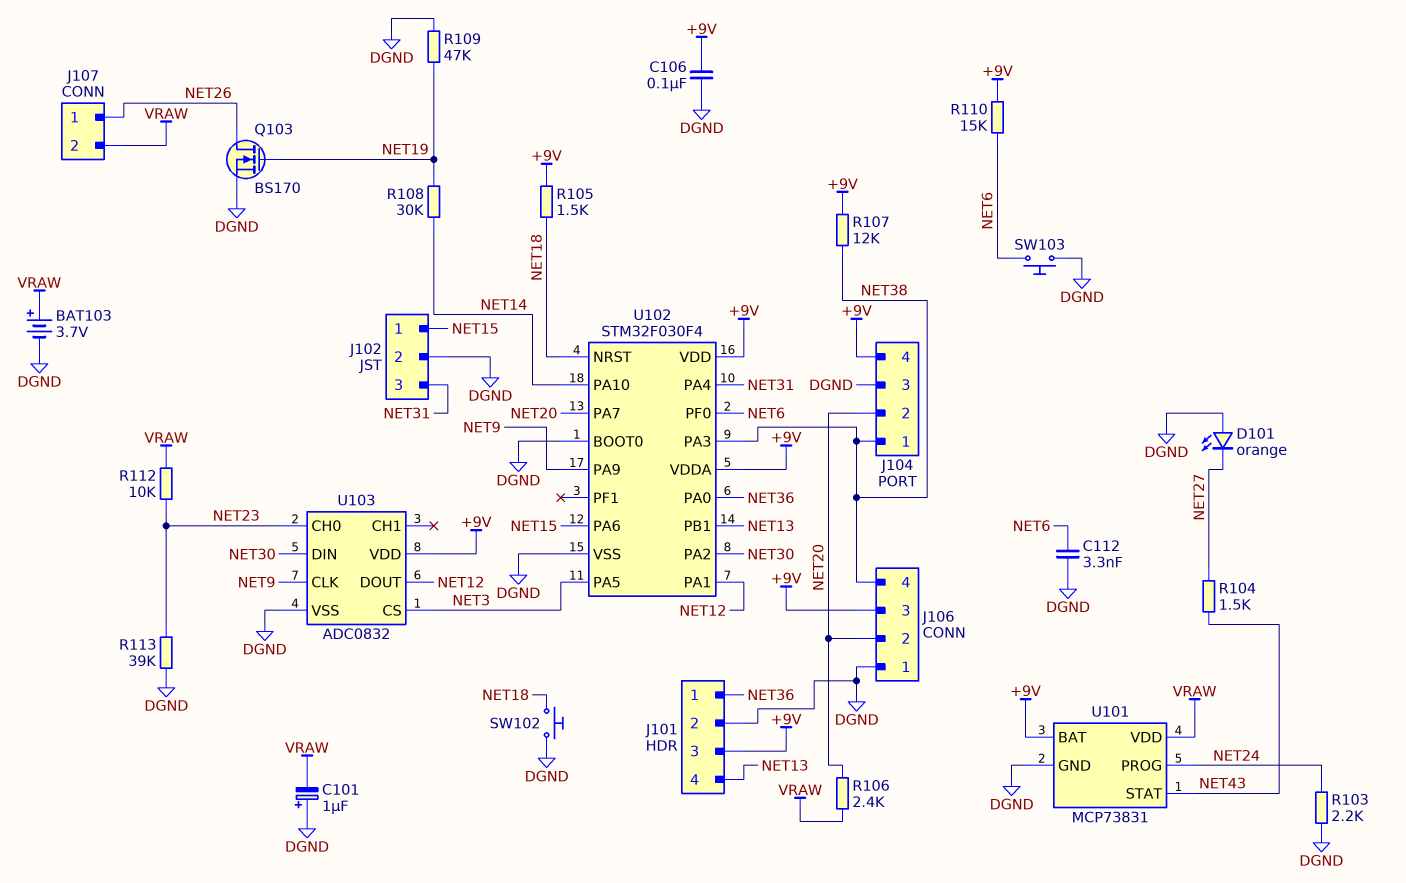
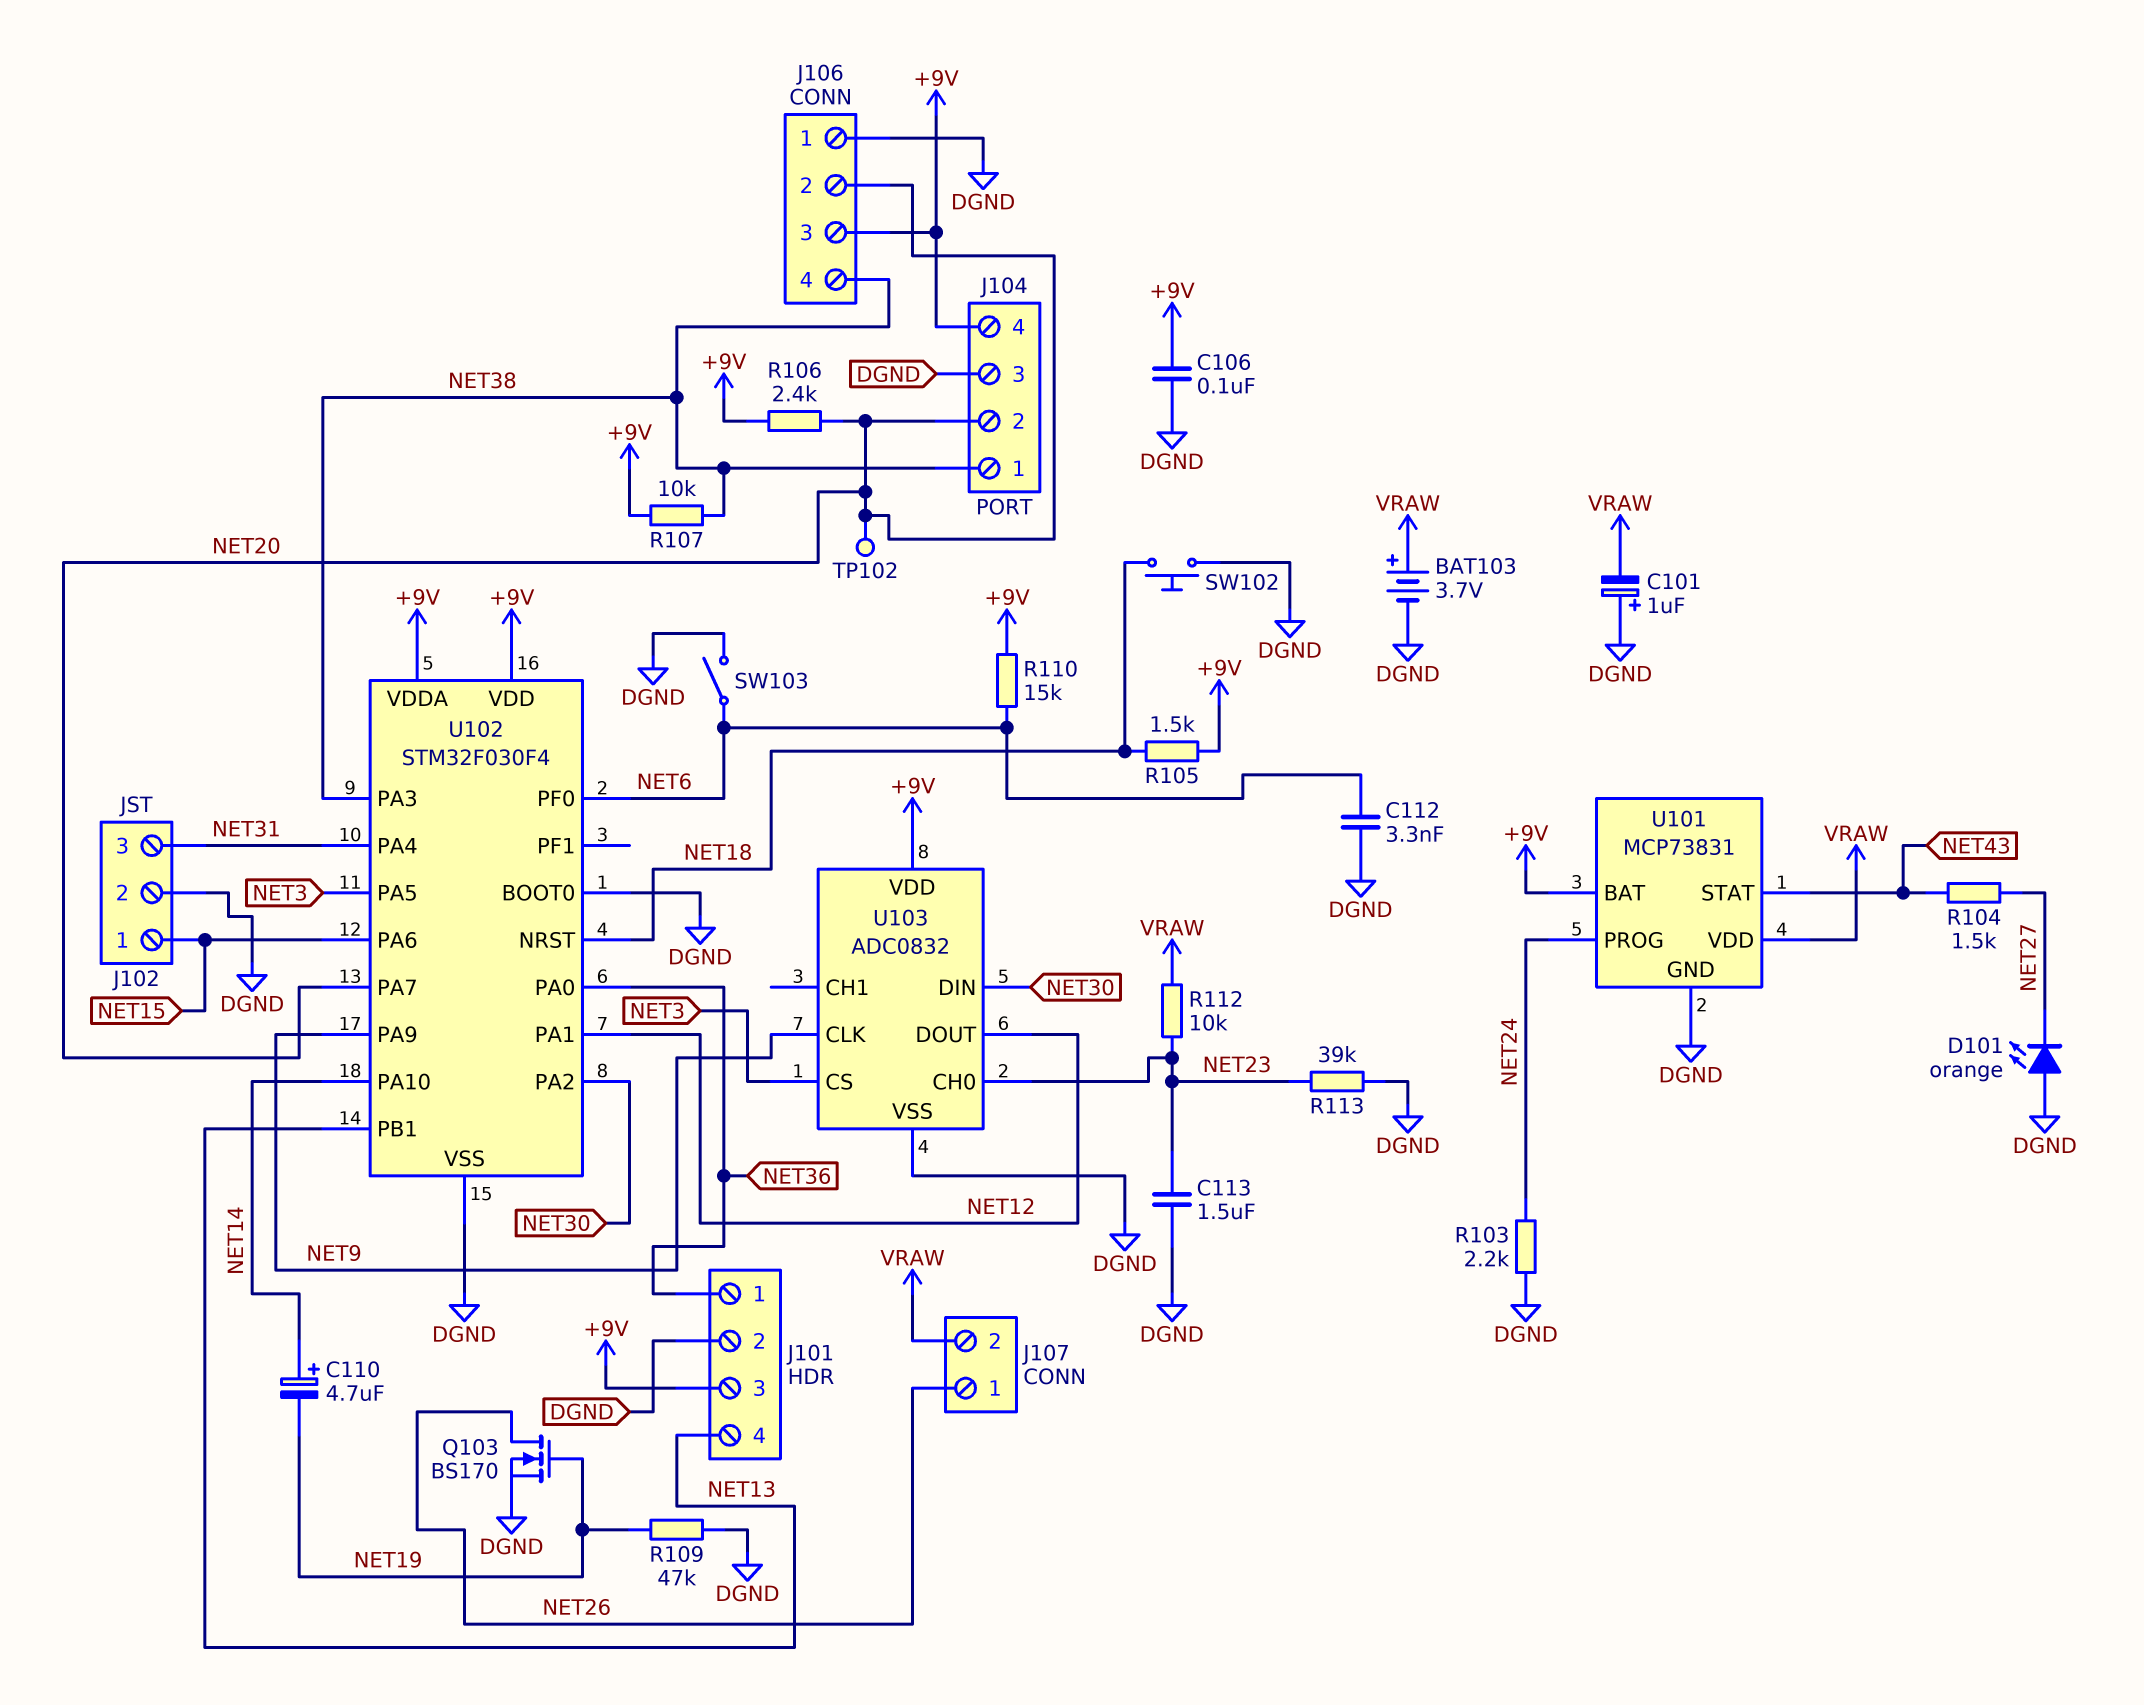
C110: none -> 4.7uF (plus NET14, minus NET19)
C113: none -> 1.5uF (DGND, NET23)
R106: 2.4k (NET20, VRAW) -> 2.4k (+9V, NET20)
R107: 12k (+9V, NET38) -> 10k (+9V, NET38)
R108: 30k (NET14, NET19) -> none
SW103: button (DGND, NET6) -> switch (DGND, NET6)
TP102: none -> test point (NET20)

